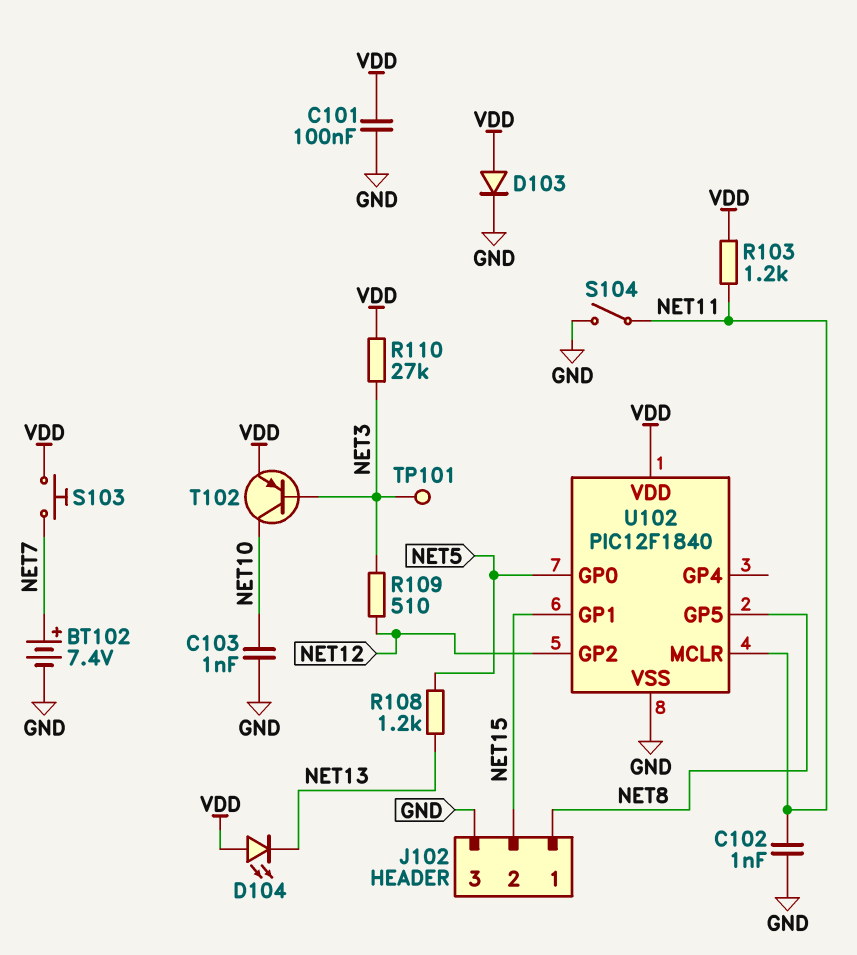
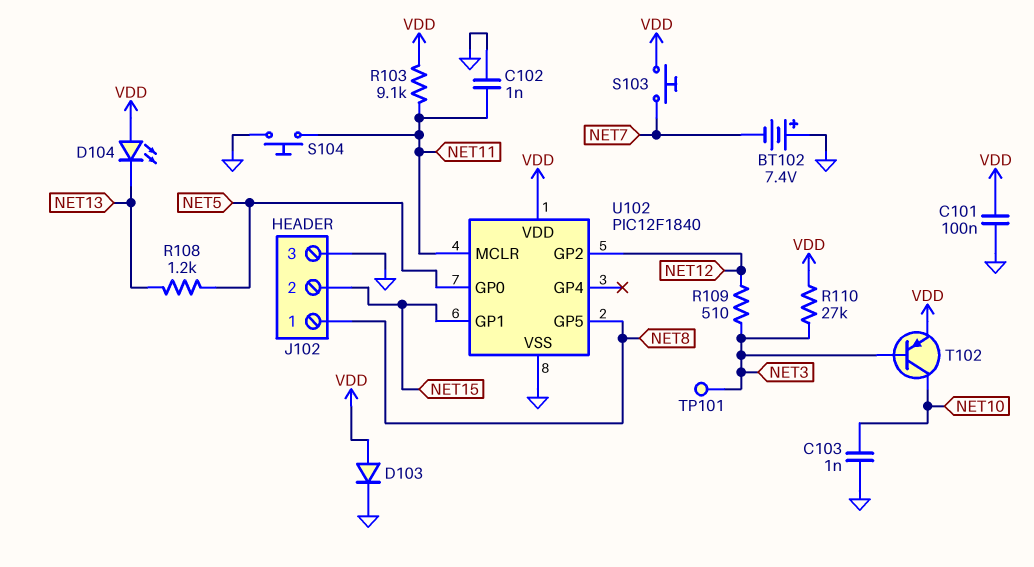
BT102: 7.4V (plus NET7, minus GND) -> 7.4V (plus GND, minus NET7)
R103: 1.2k (NET11, VDD) -> 9.1k (NET11, VDD)
S104: switch (GND, NET11) -> button (GND, NET11)

